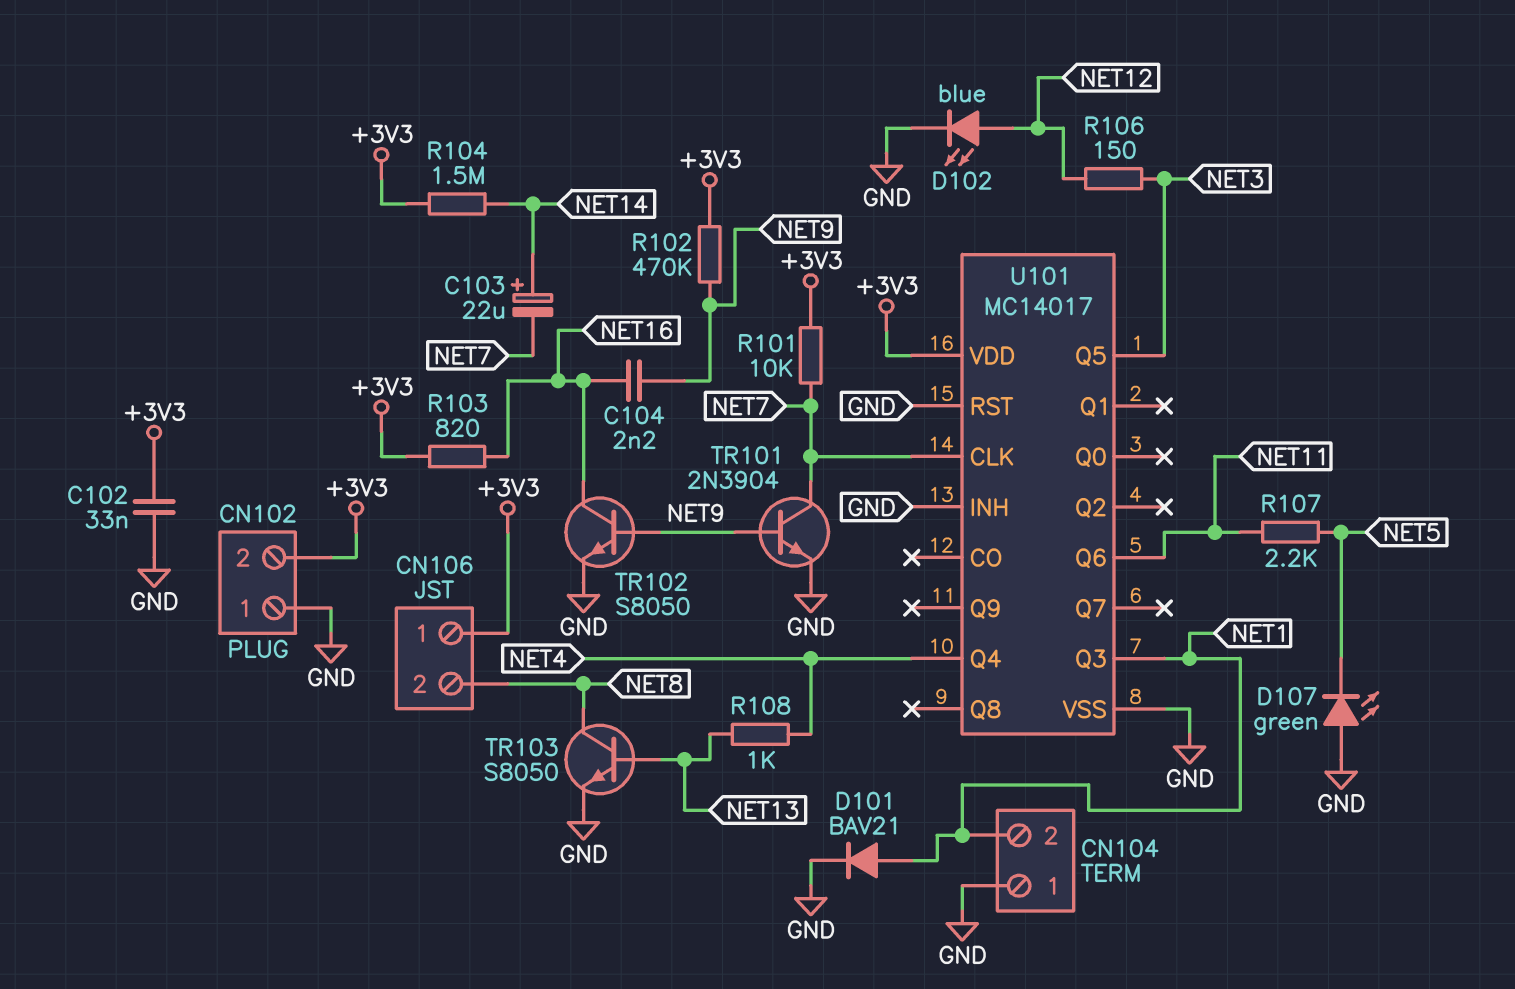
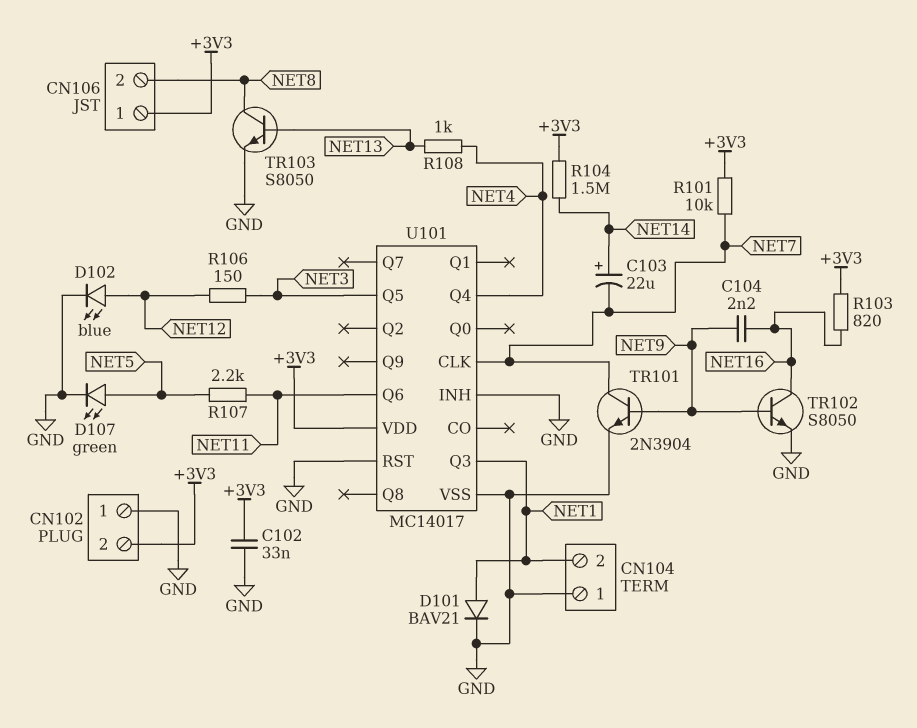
D107: LED green (A GND, K NET5) -> LED green (A NET5, K GND)
R102: 470k (+3V3, NET9) -> none

